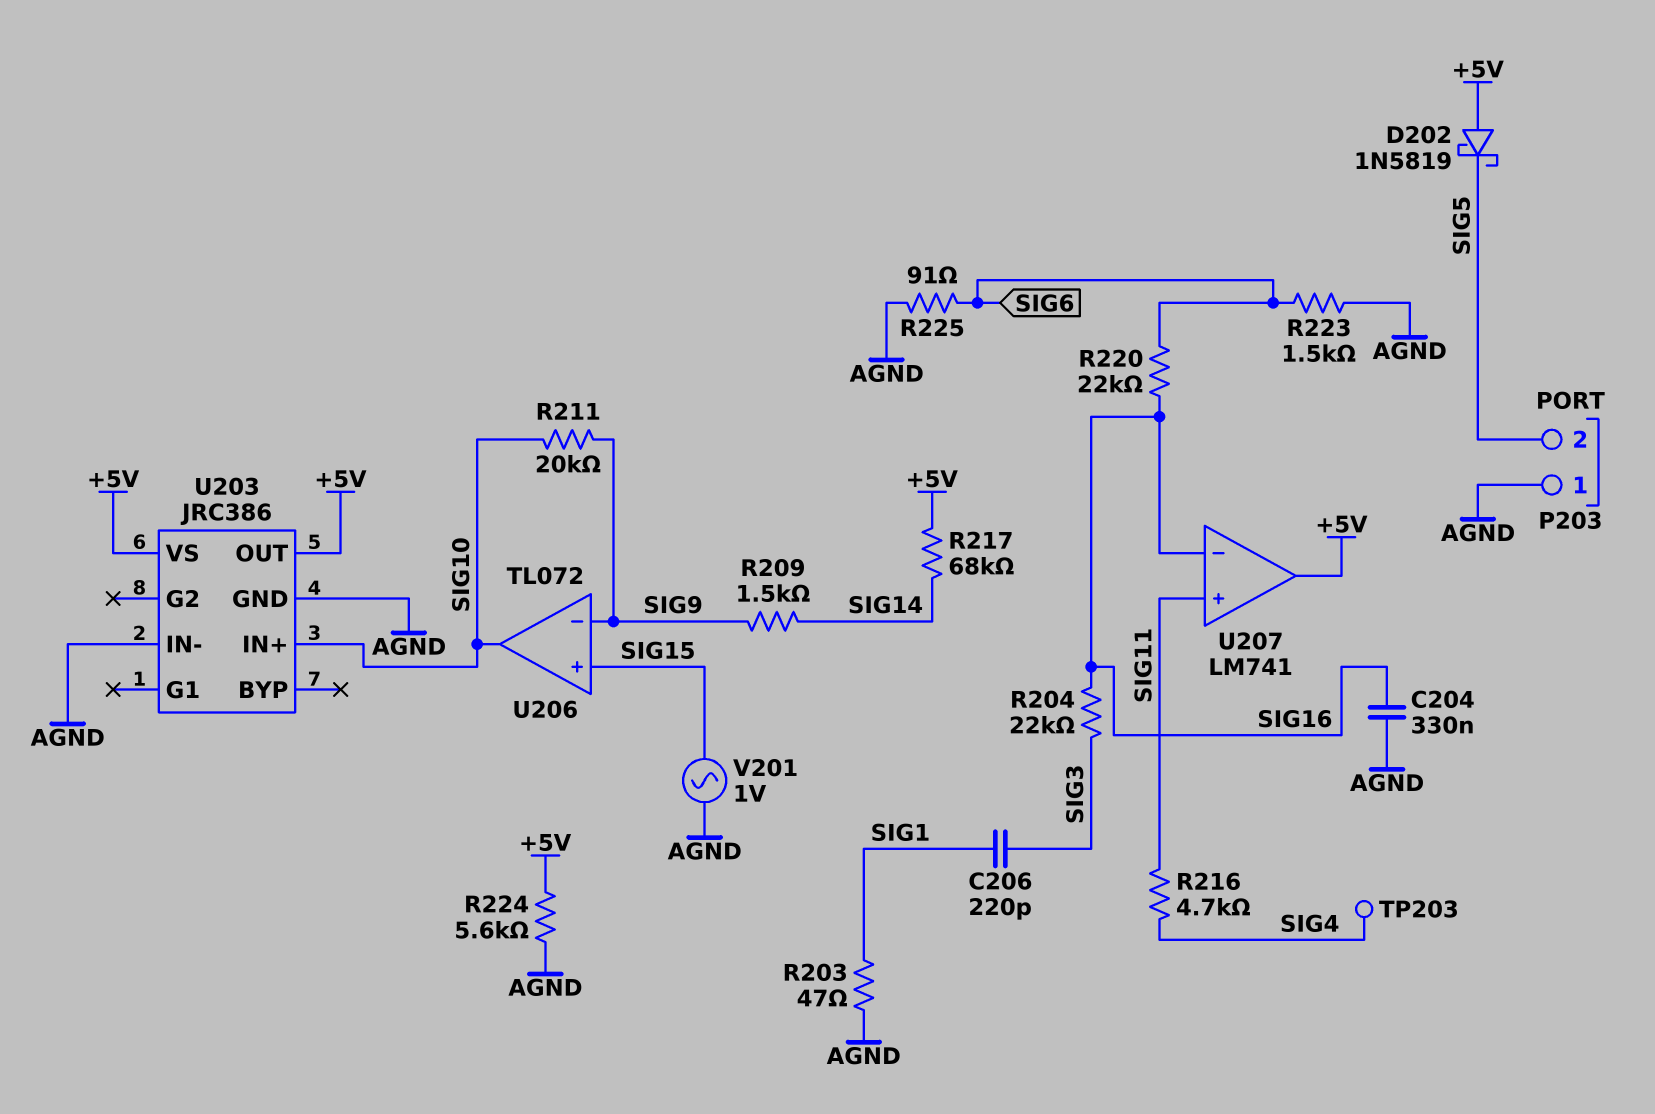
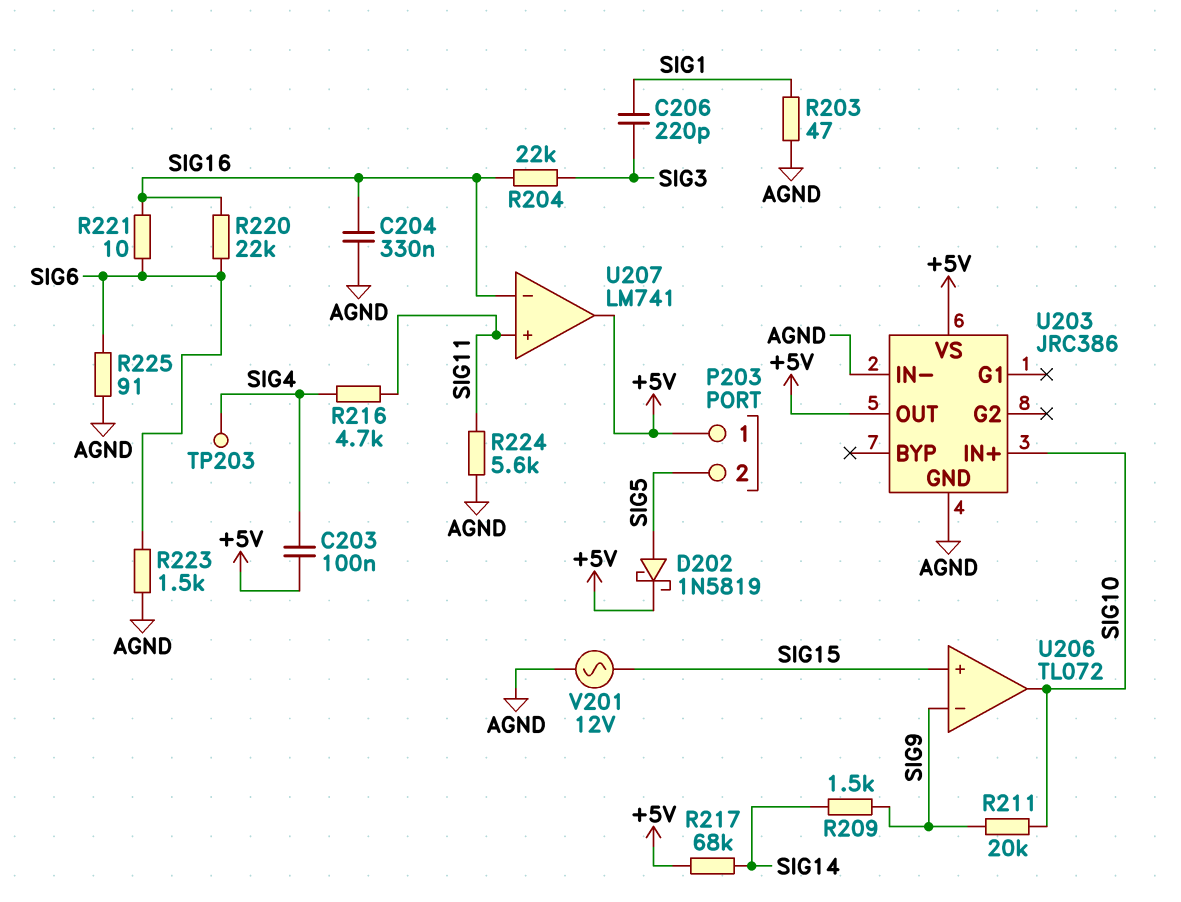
C203: none -> 100nF (+5V, SIG4)
D202: schottky 1N5819 (A +5V, K SIG5) -> schottky 1N5819 (A SIG5, K +5V)
P203 pin 1: AGND -> +5V
R221: none -> 10 (SIG6, SIG16)
R224: 5.6k (+5V, AGND) -> 5.6k (AGND, SIG11)
V201: AC 1V (AGND, SIG15) -> AC 12V (AGND, SIG15)

